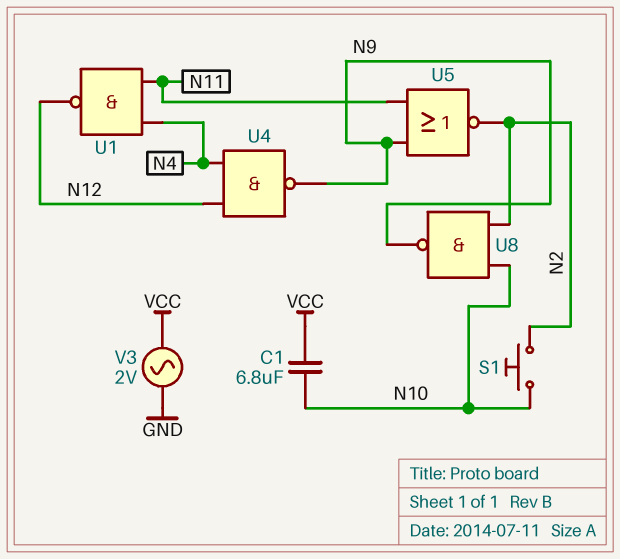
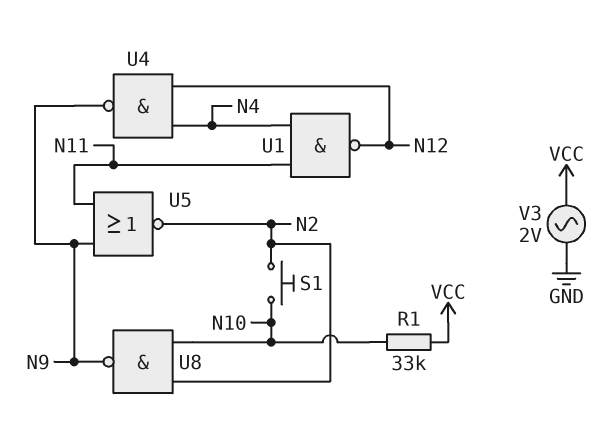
C1: 6.8uF (N10, VCC) -> none
R1: none -> 33k (N10, VCC)

